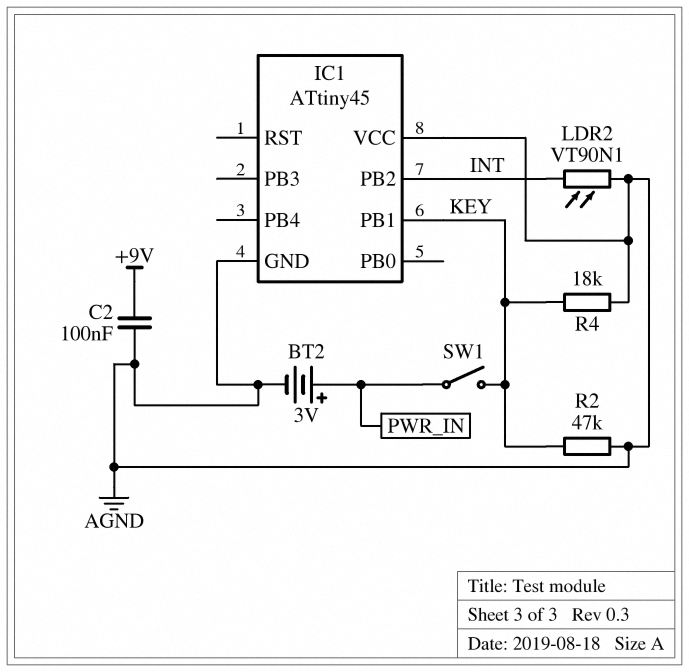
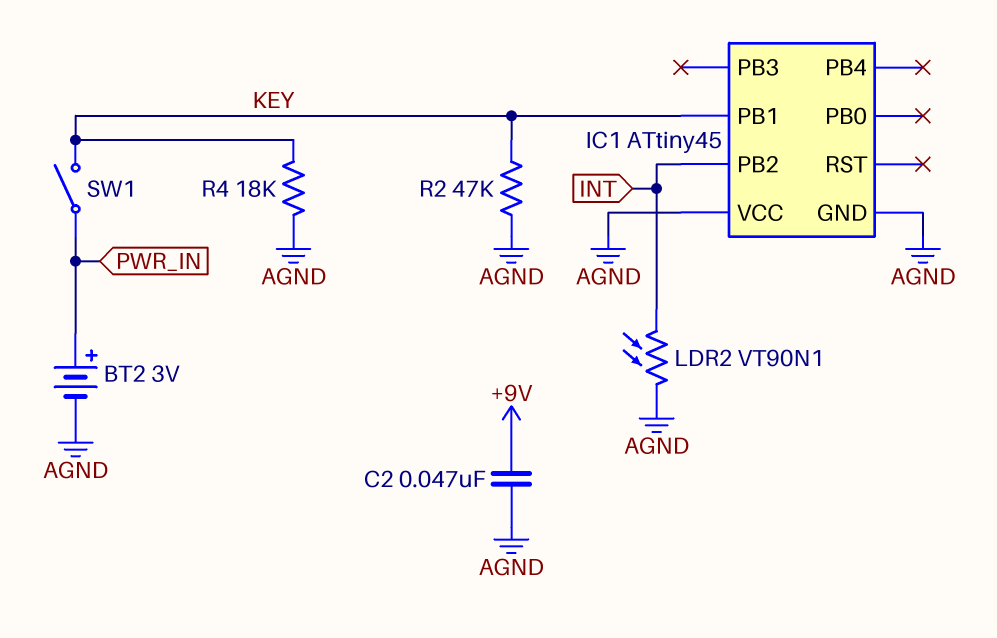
C2: 100nF (+9V, AGND) -> 47nF (+9V, AGND)

